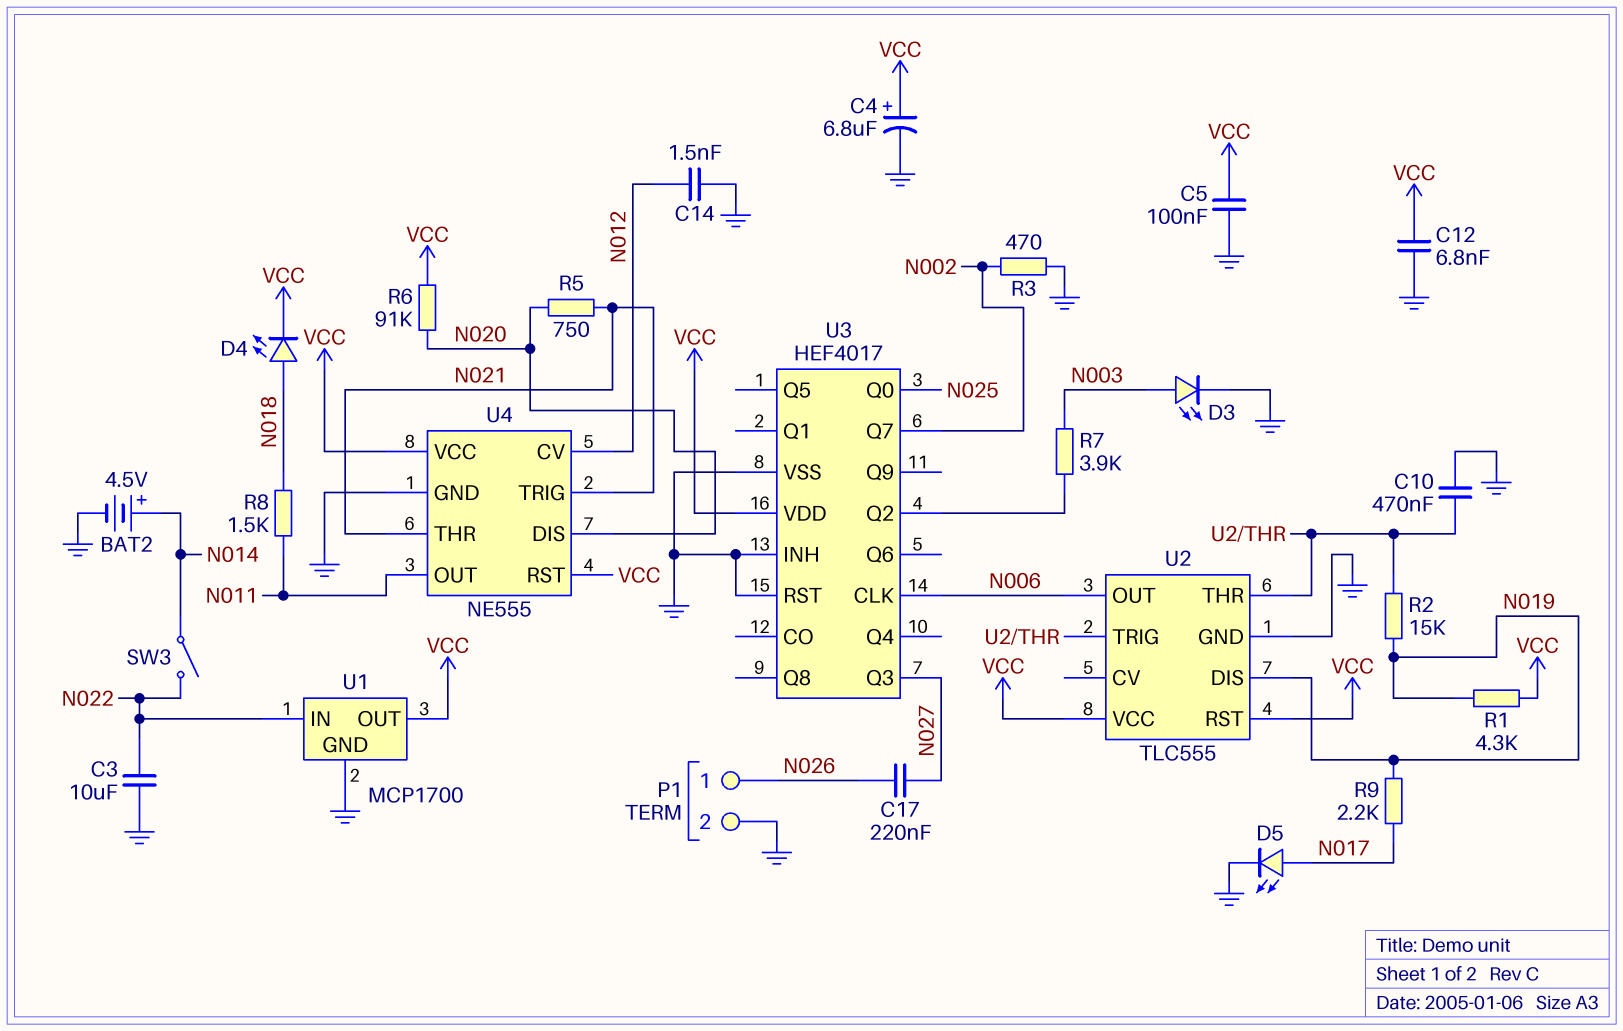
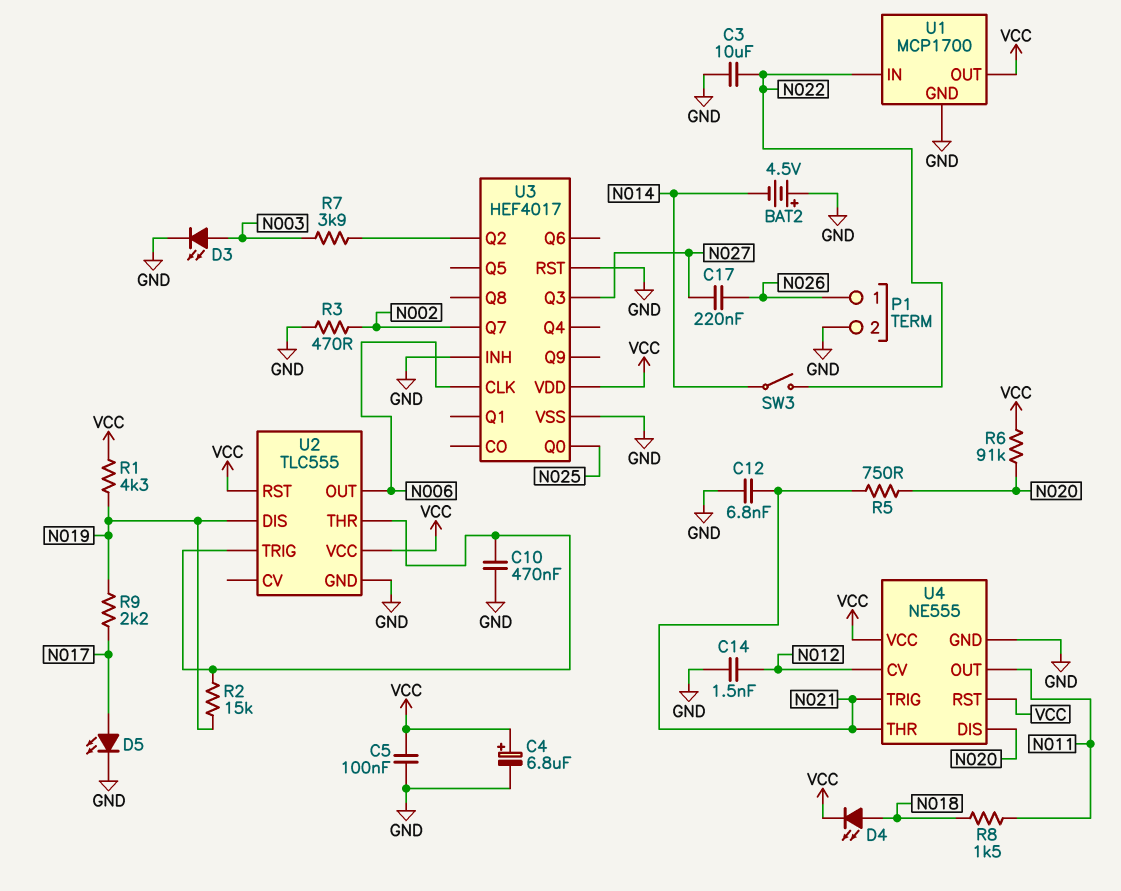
BAT2: 4.5V (plus N014, minus GND) -> 4.5V (plus GND, minus N014)
C12: 6.8nF (GND, VCC) -> 6.8nF (GND, N021)

